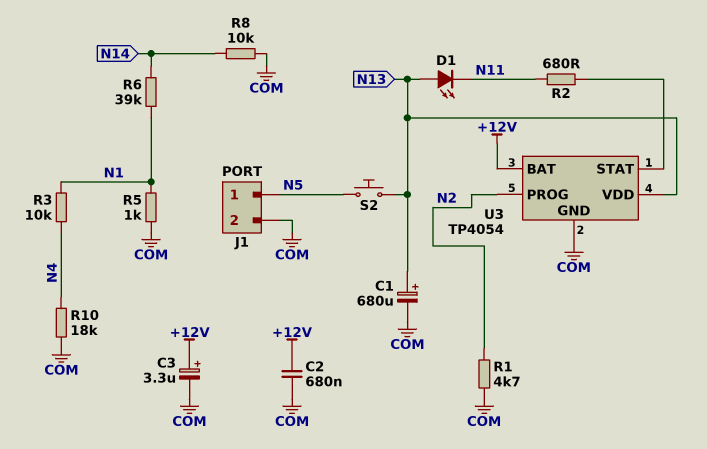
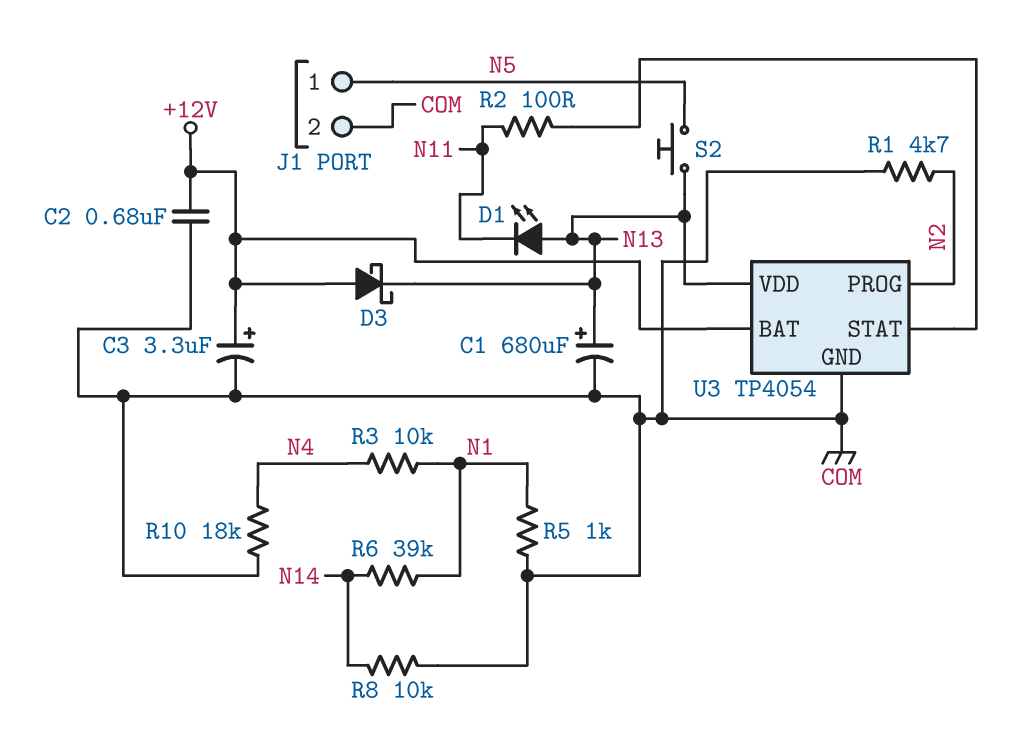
D3: none -> schottky (A +12V, K N13)
R2: 680 (N11, U3/STAT) -> 100 (N11, U3/STAT)

